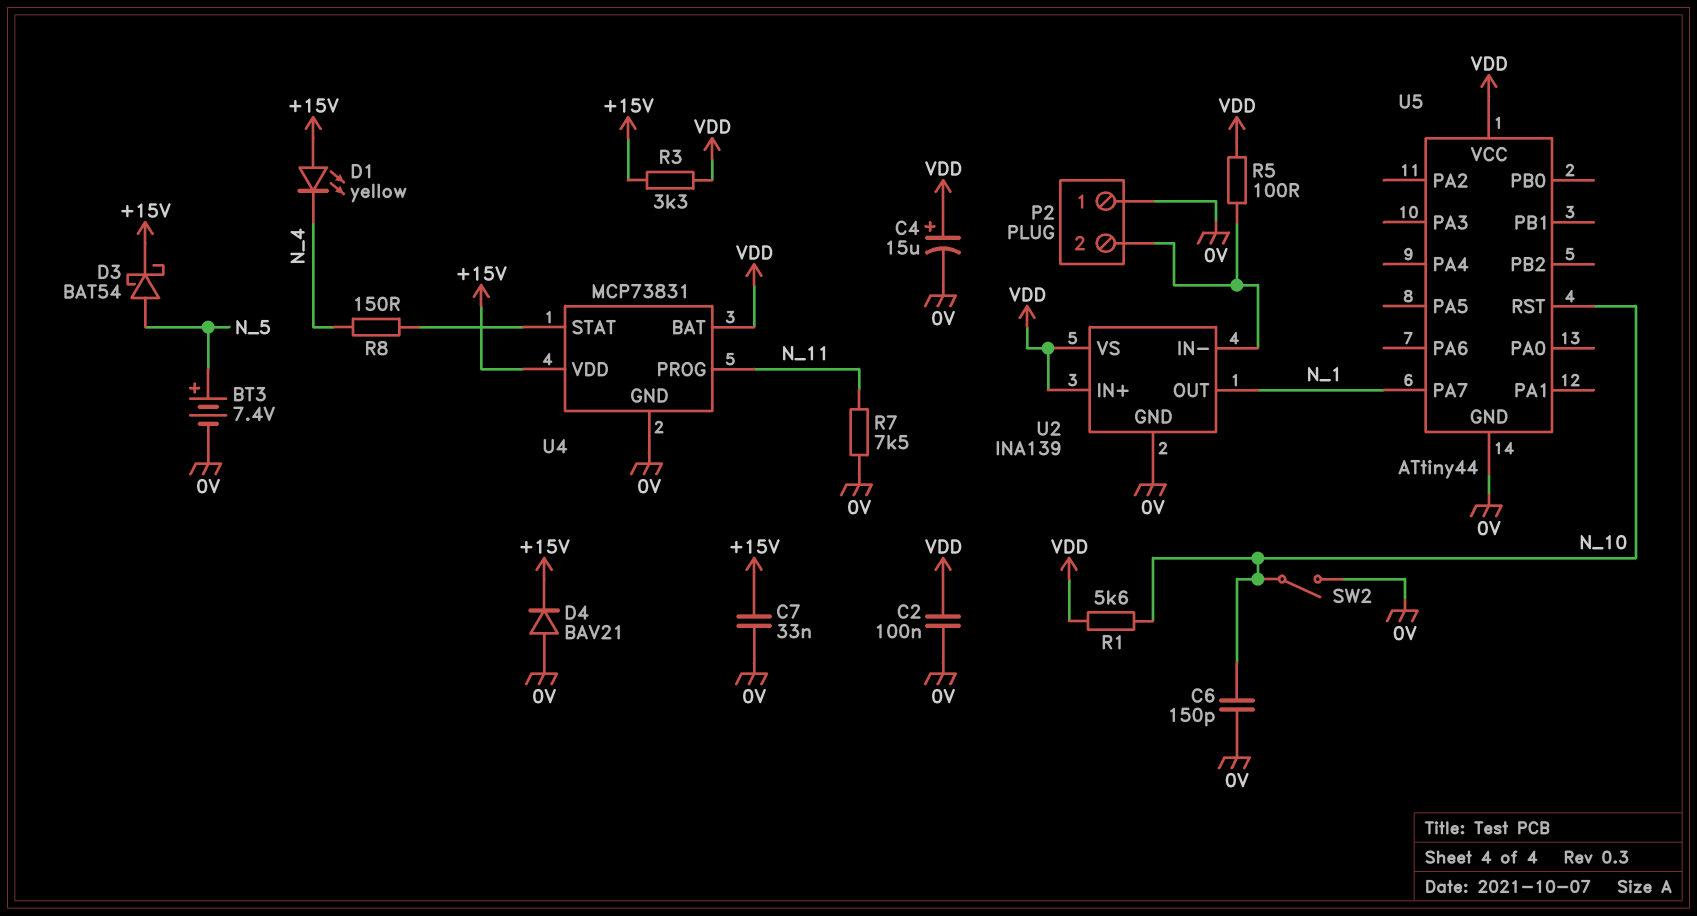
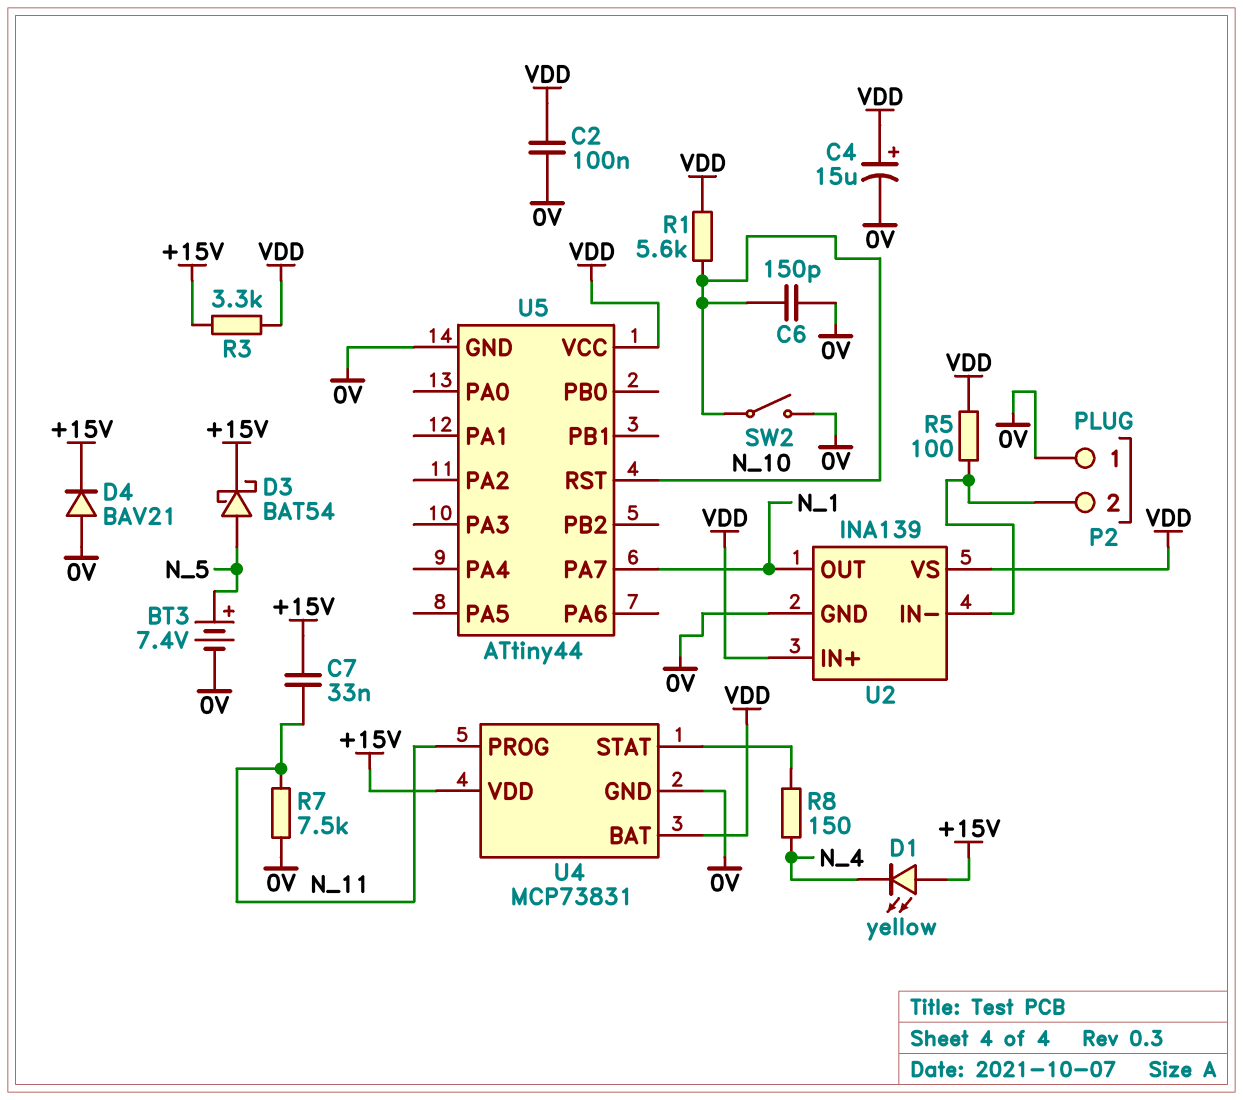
C7: 33nF (+15V, 0V) -> 33nF (+15V, N_11)

